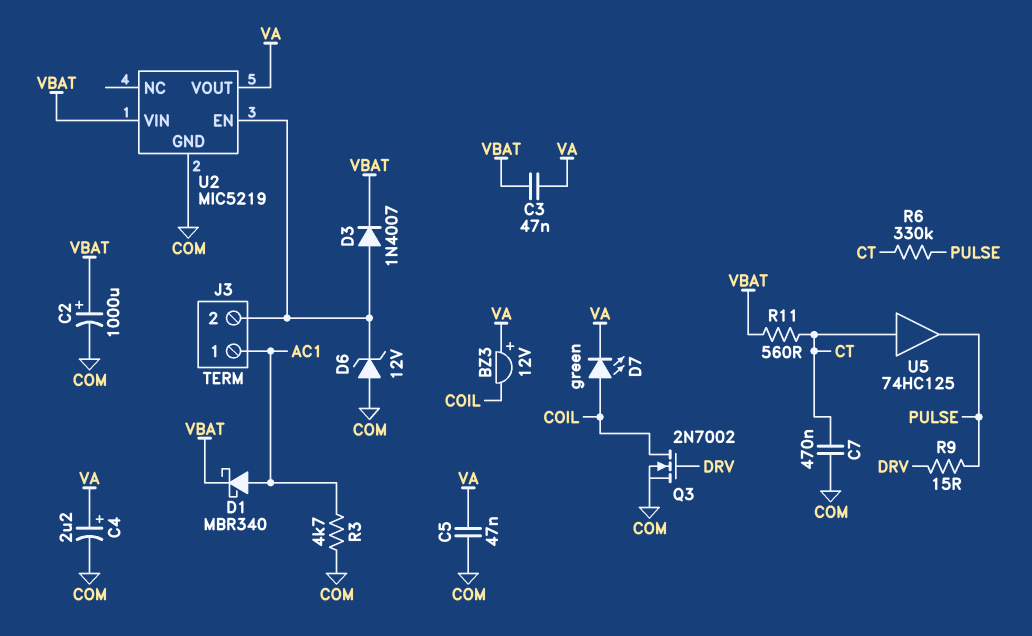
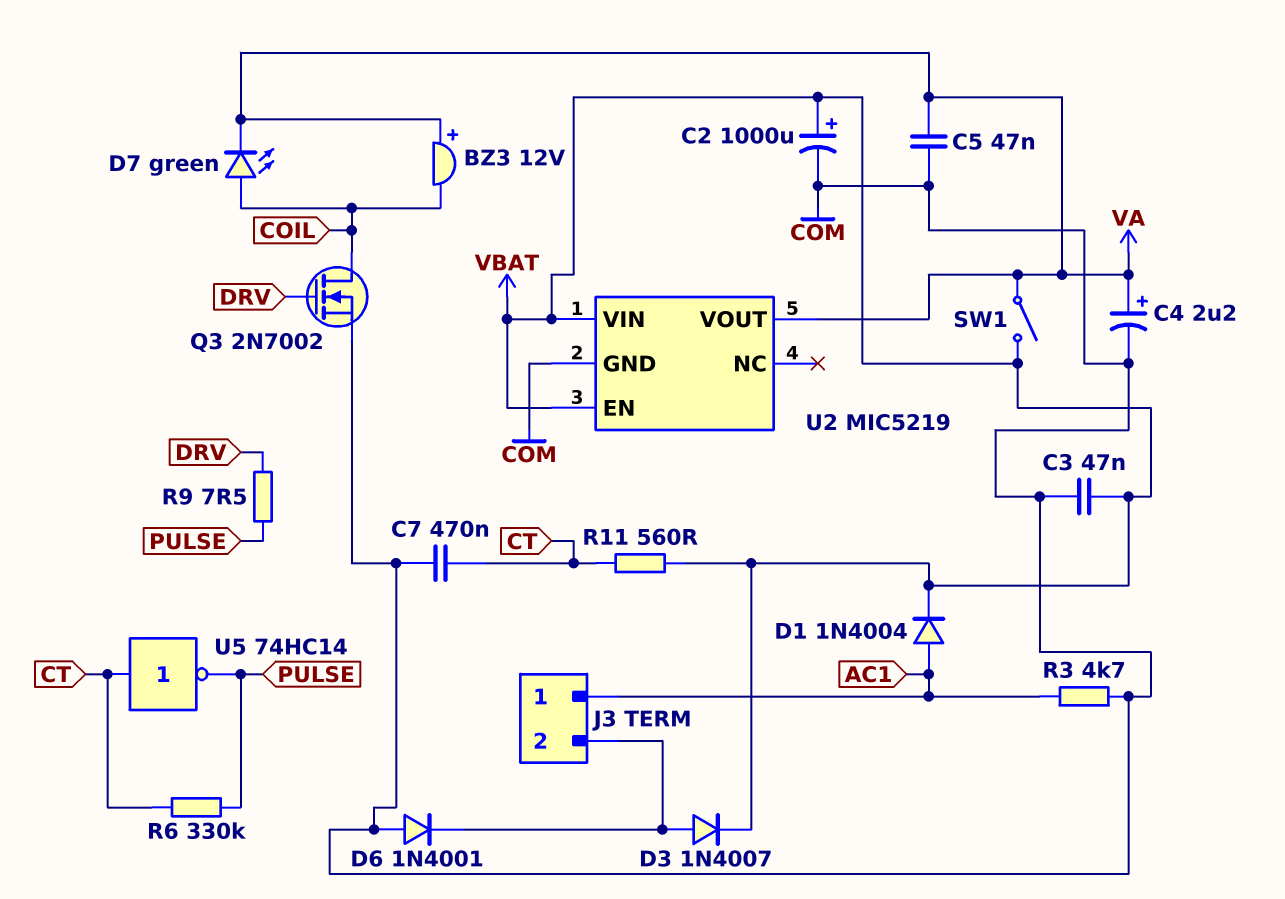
C3: 47nF (VA, VBAT) -> 47nF (COM, VBAT)
D1: schottky MBR340 (A AC1, K VBAT) -> diode 1N4004 (A AC1, K VBAT)
D6: zener 12V (A COM, K J3/2) -> diode 1N4001 (A COM, K J3/2)
R9: 15 (DRV, PULSE) -> 7.5 (DRV, PULSE)
SW1: none -> switch (VA, VBAT)
U2 pin EN: J3/2 -> VBAT
U5: buffer 74HC125 (in CT, out PULSE) -> NOT 74HC14 (in CT, out PULSE)

